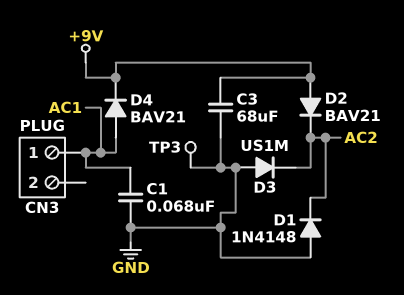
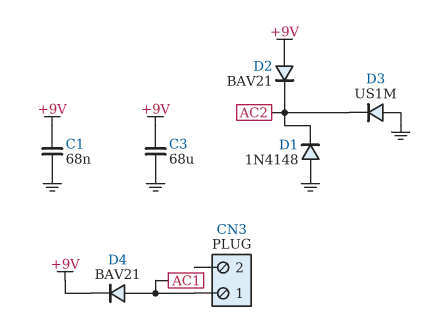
C1: 68nF (AC1, GND) -> 68nF (+9V, GND)
TP3: test point (GND) -> none

